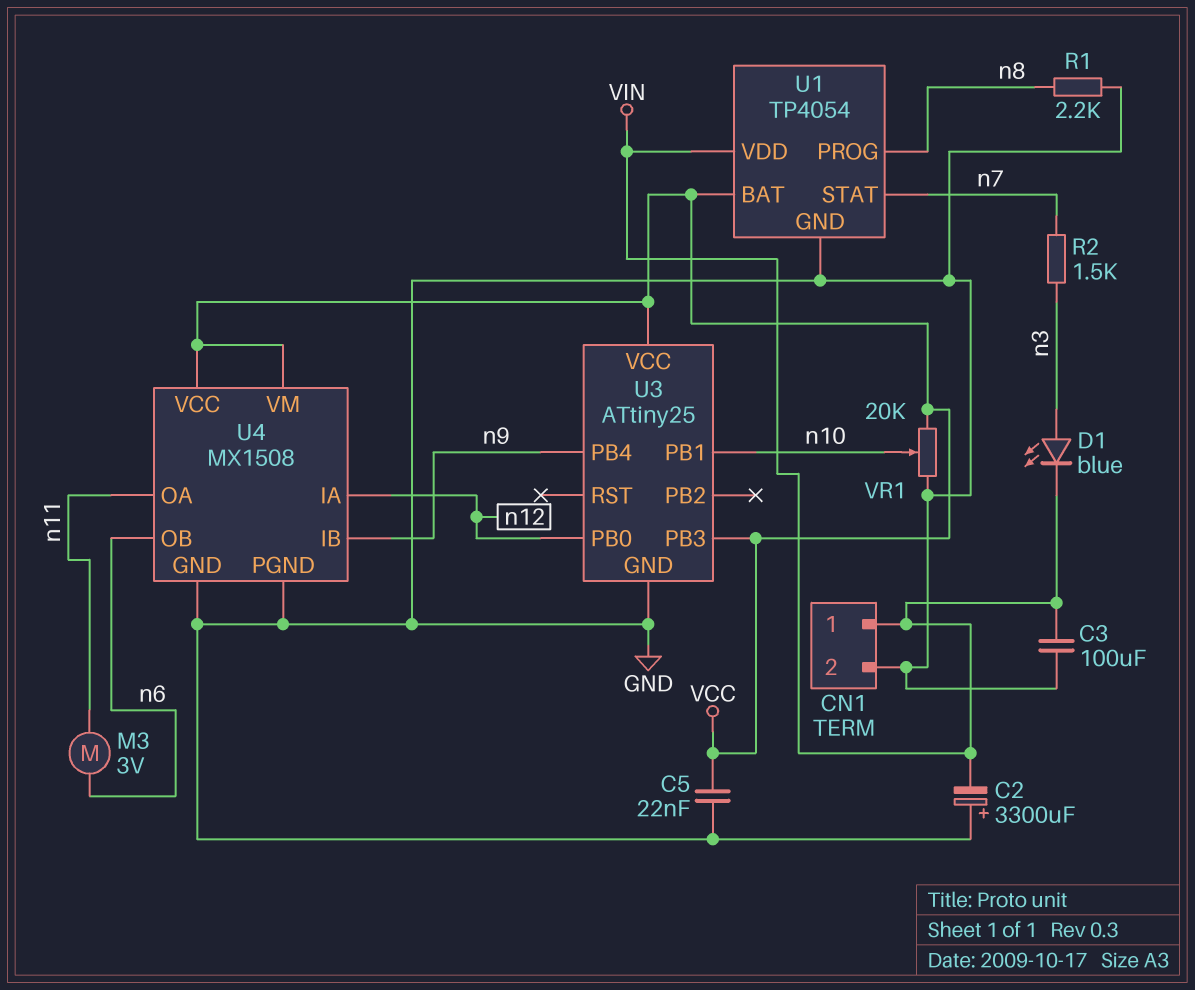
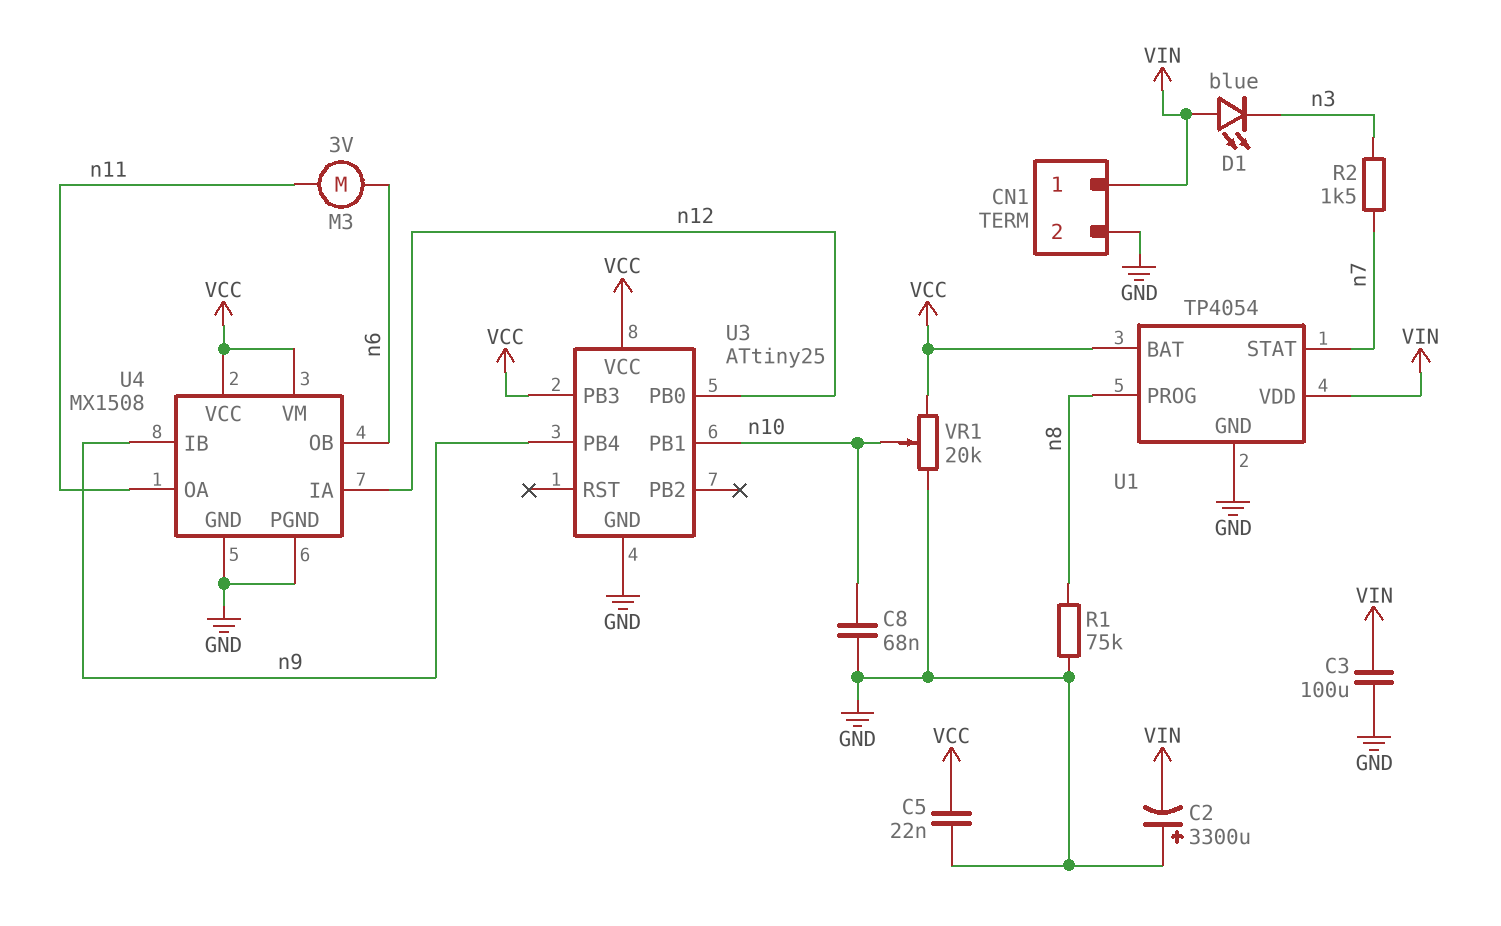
C8: none -> 68nF (GND, n10)
D1: LED blue (A n3, K VIN) -> LED blue (A VIN, K n3)
R1: 2.2k (GND, n8) -> 75k (GND, n8)

